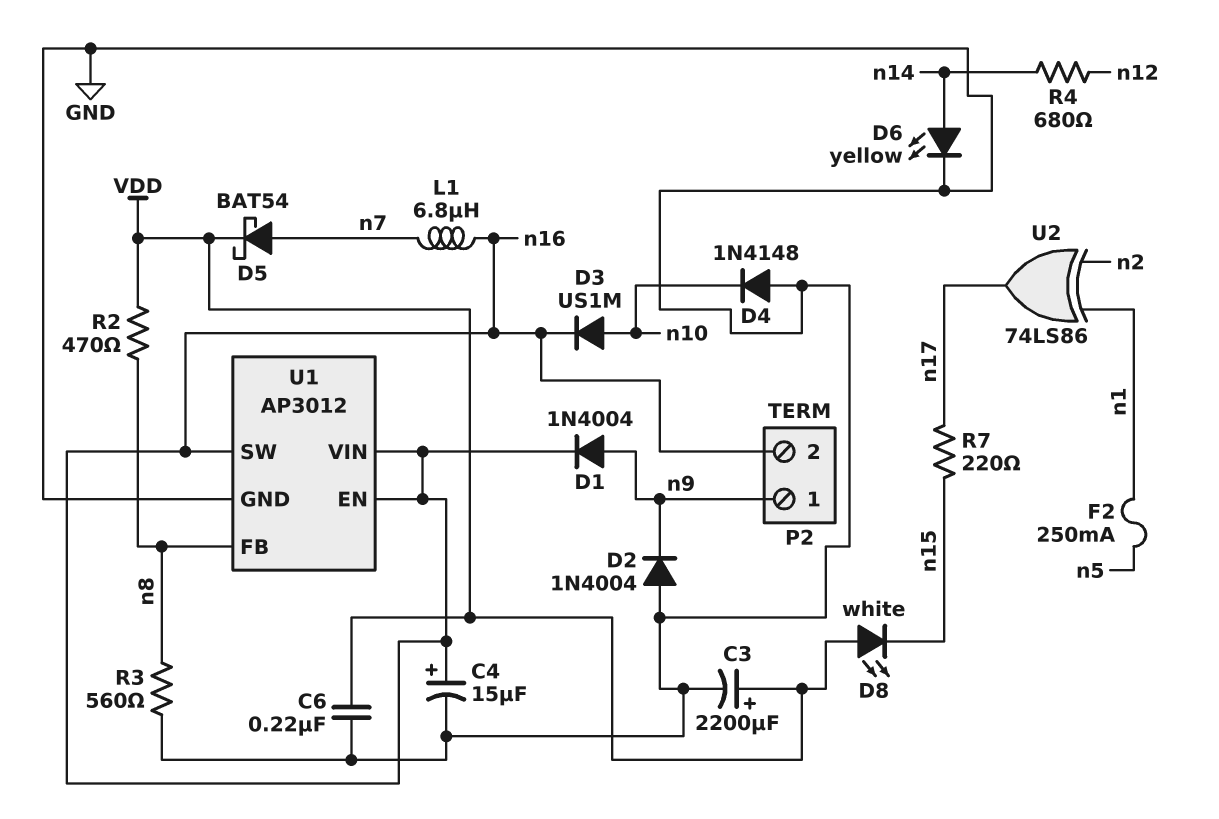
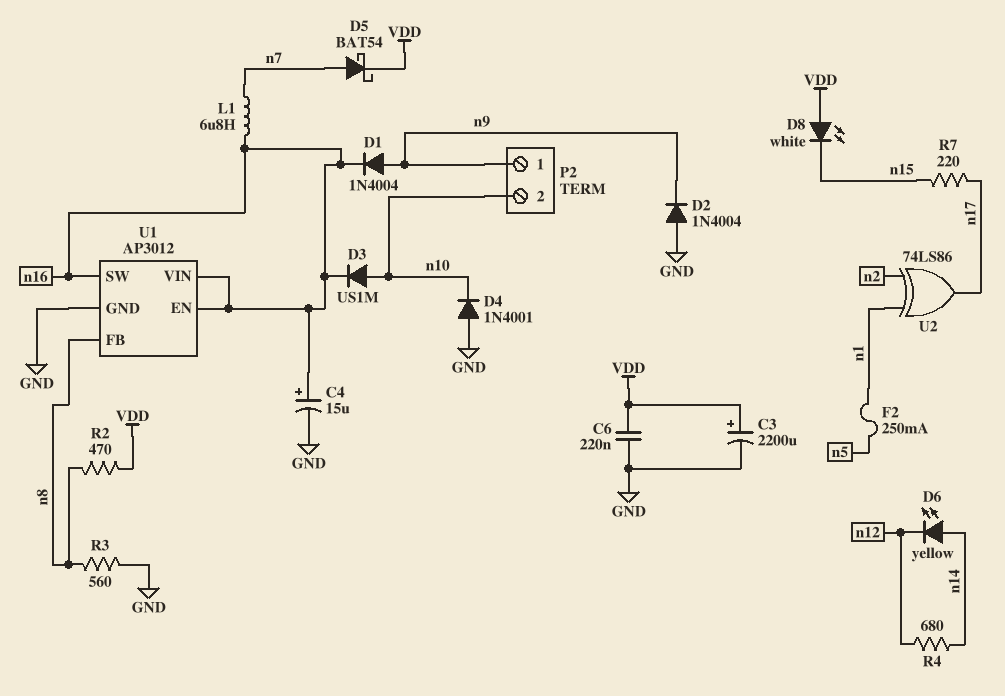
D4: diode 1N4148 (A GND, K n10) -> diode 1N4001 (A GND, K n10)
D6: LED yellow (A n14, K GND) -> LED yellow (A n14, K n12)
P2 pin 2: n16 -> n10

